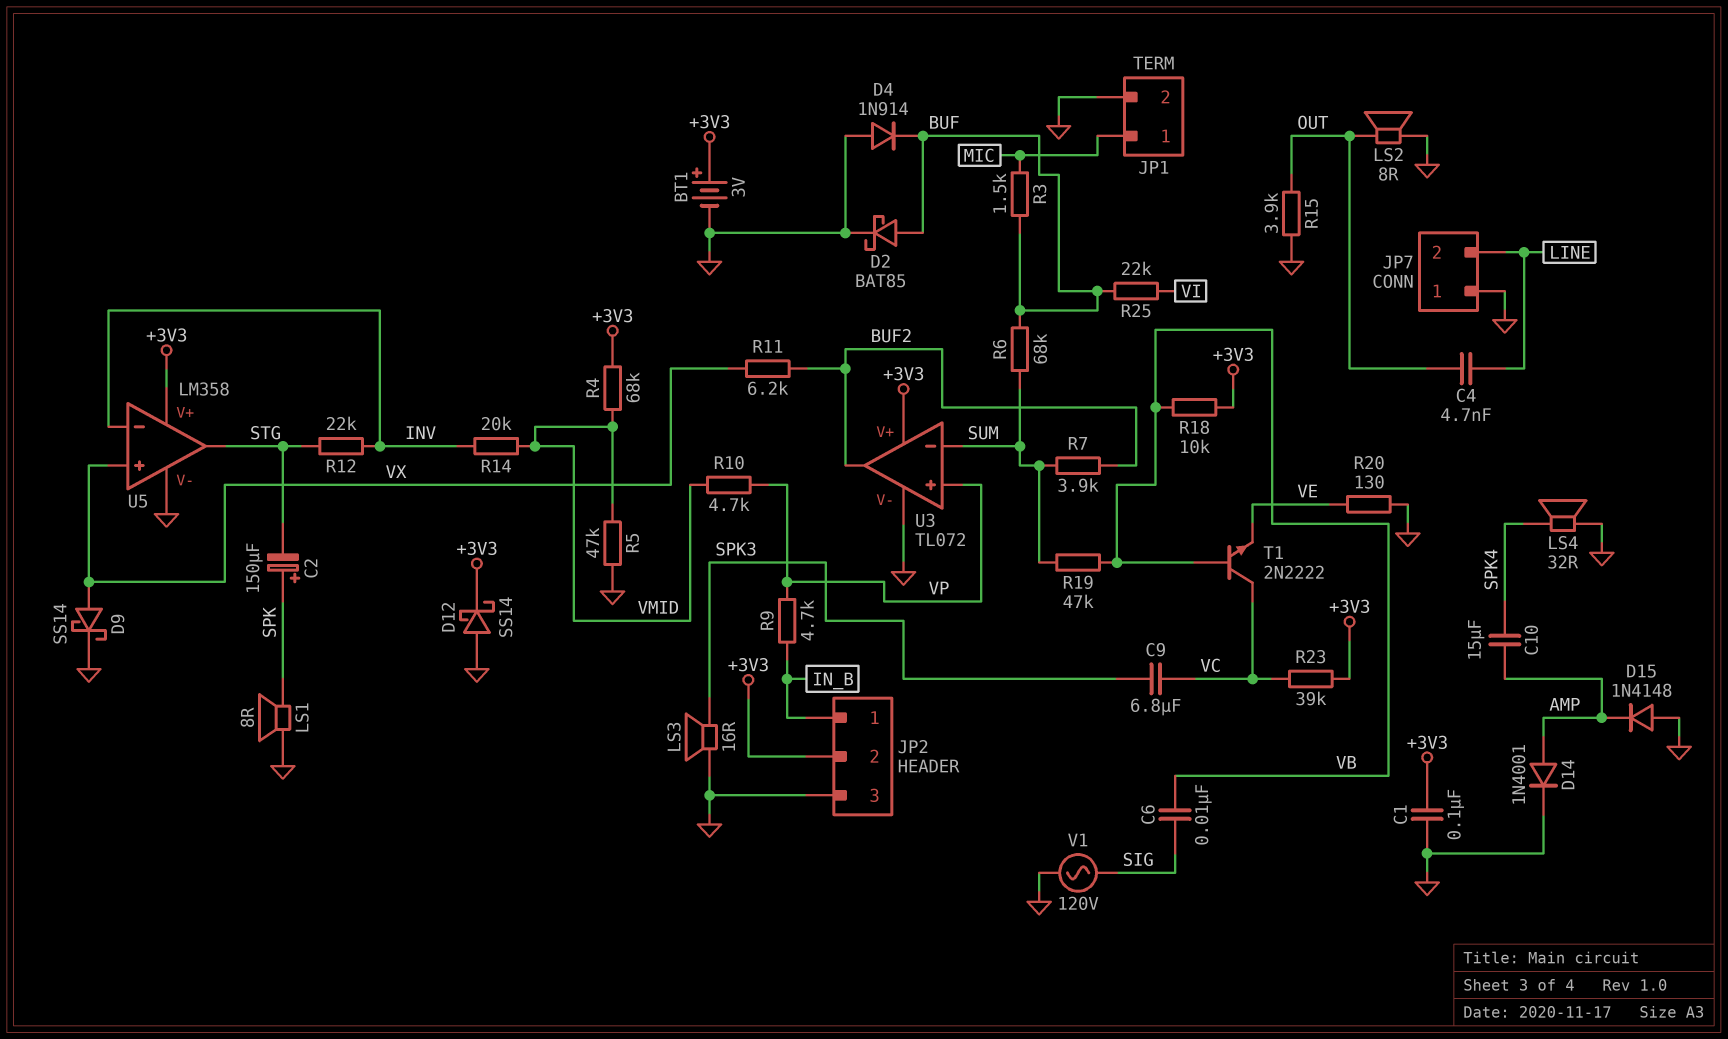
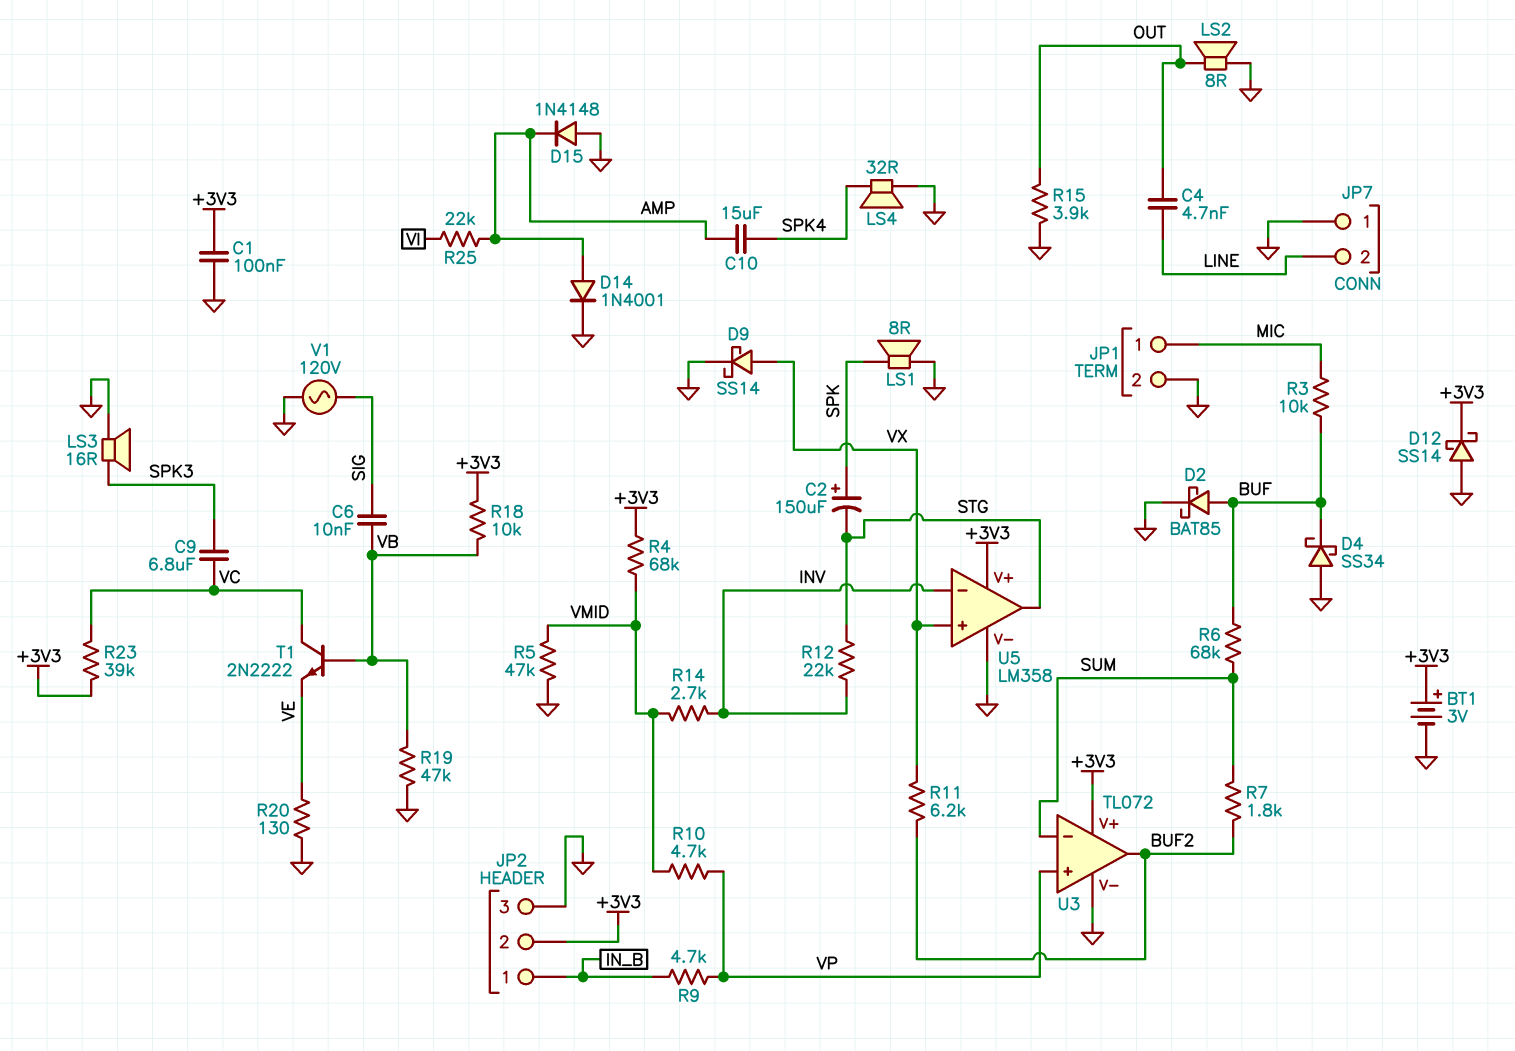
D4: diode 1N914 (A GND, K BUF) -> schottky SS34 (A GND, K BUF)
R3: 1.5k (BUF, MIC) -> 10k (BUF, MIC)
R7: 3.9k (BUF2, SUM) -> 1.8k (BUF2, SUM)
R14: 20k (INV, VMID) -> 2.7k (INV, VMID)
R19: 47k (SUM, VB) -> 47k (GND, VB)
R25: 22k (BUF, VI) -> 22k (AMP, VI)

